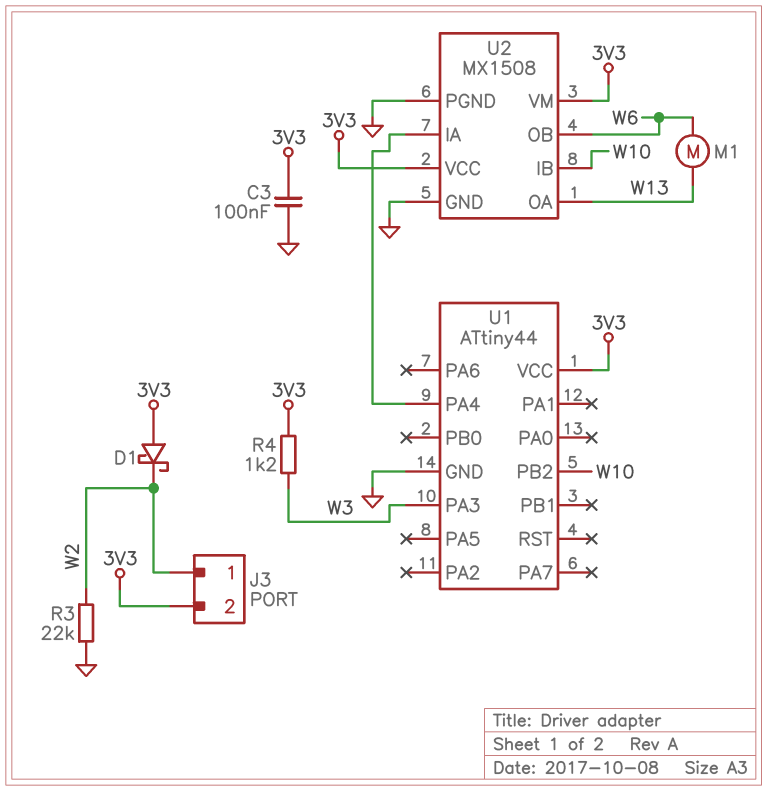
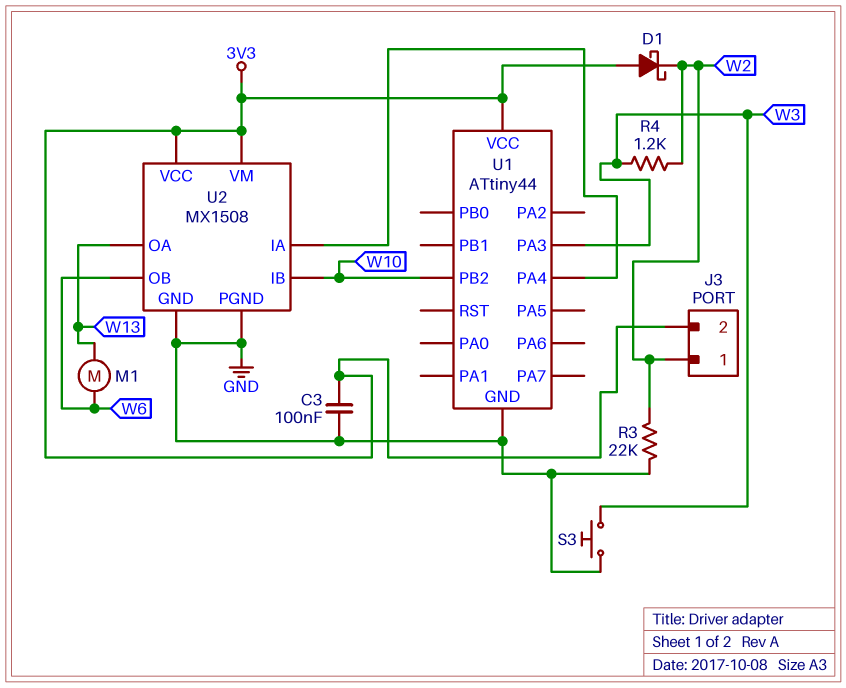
R4: 1.2k (3V3, W3) -> 1.2k (W2, W3)
S3: none -> button (GND, W3)

